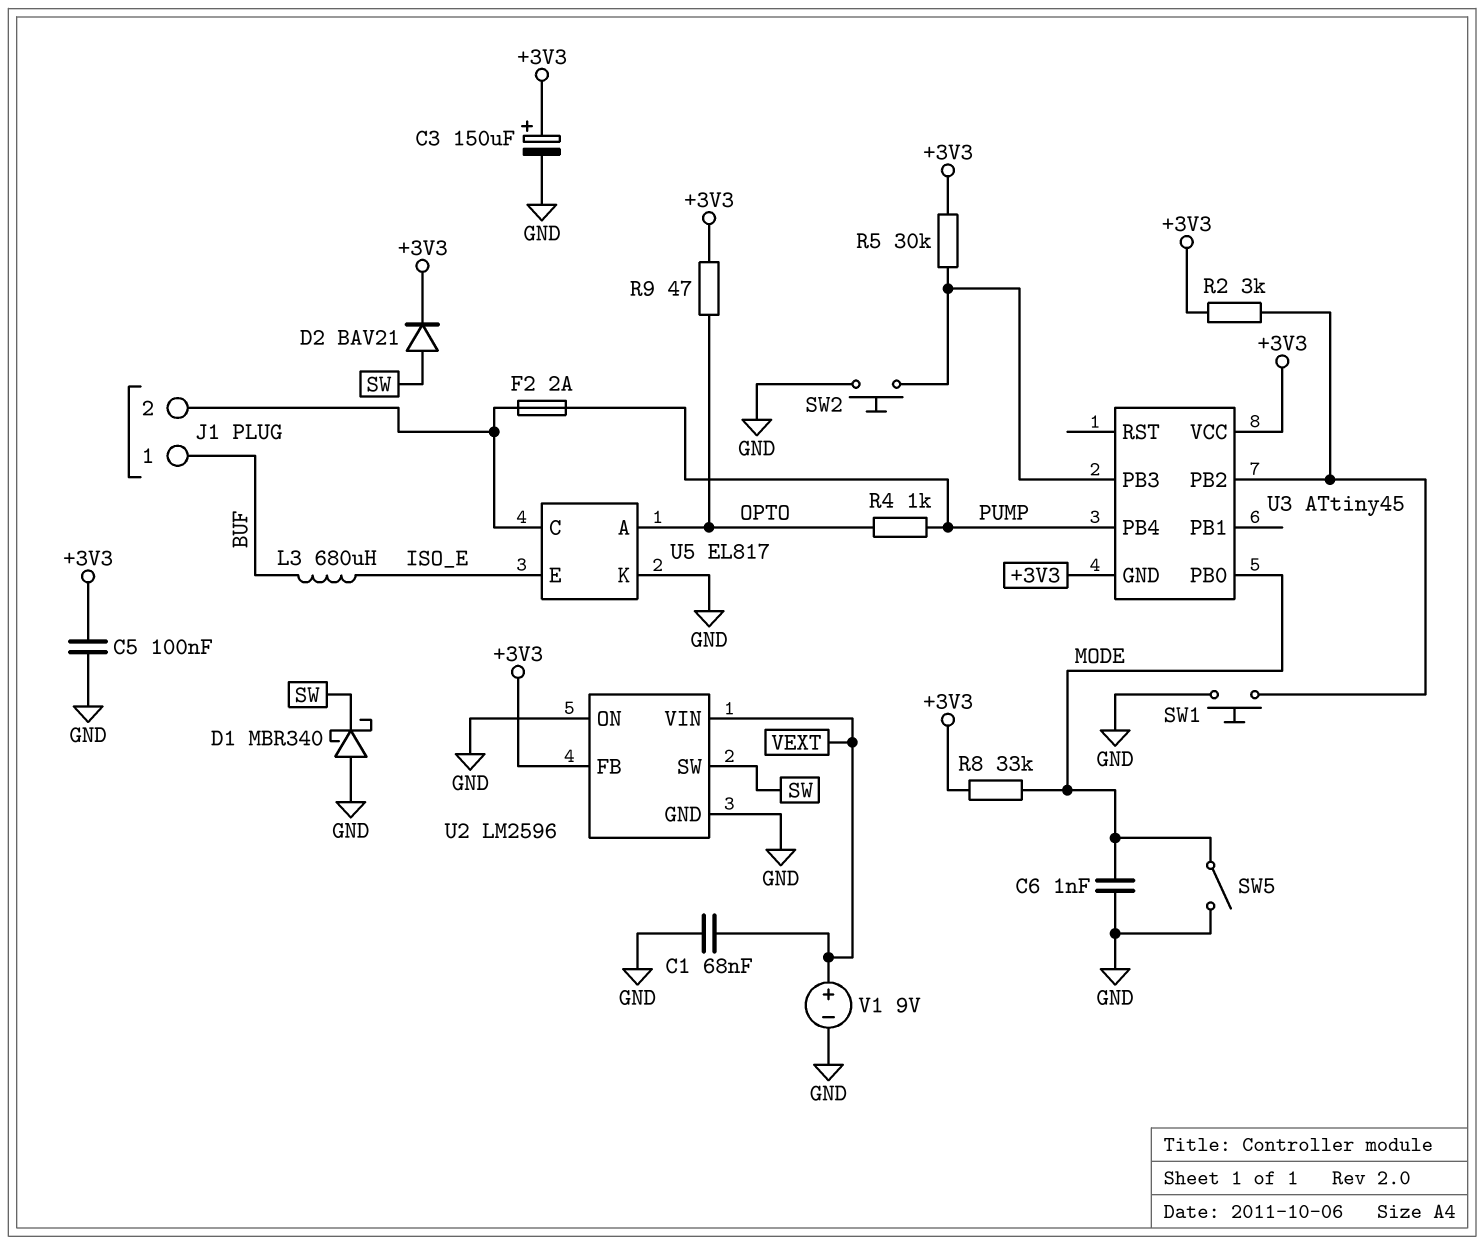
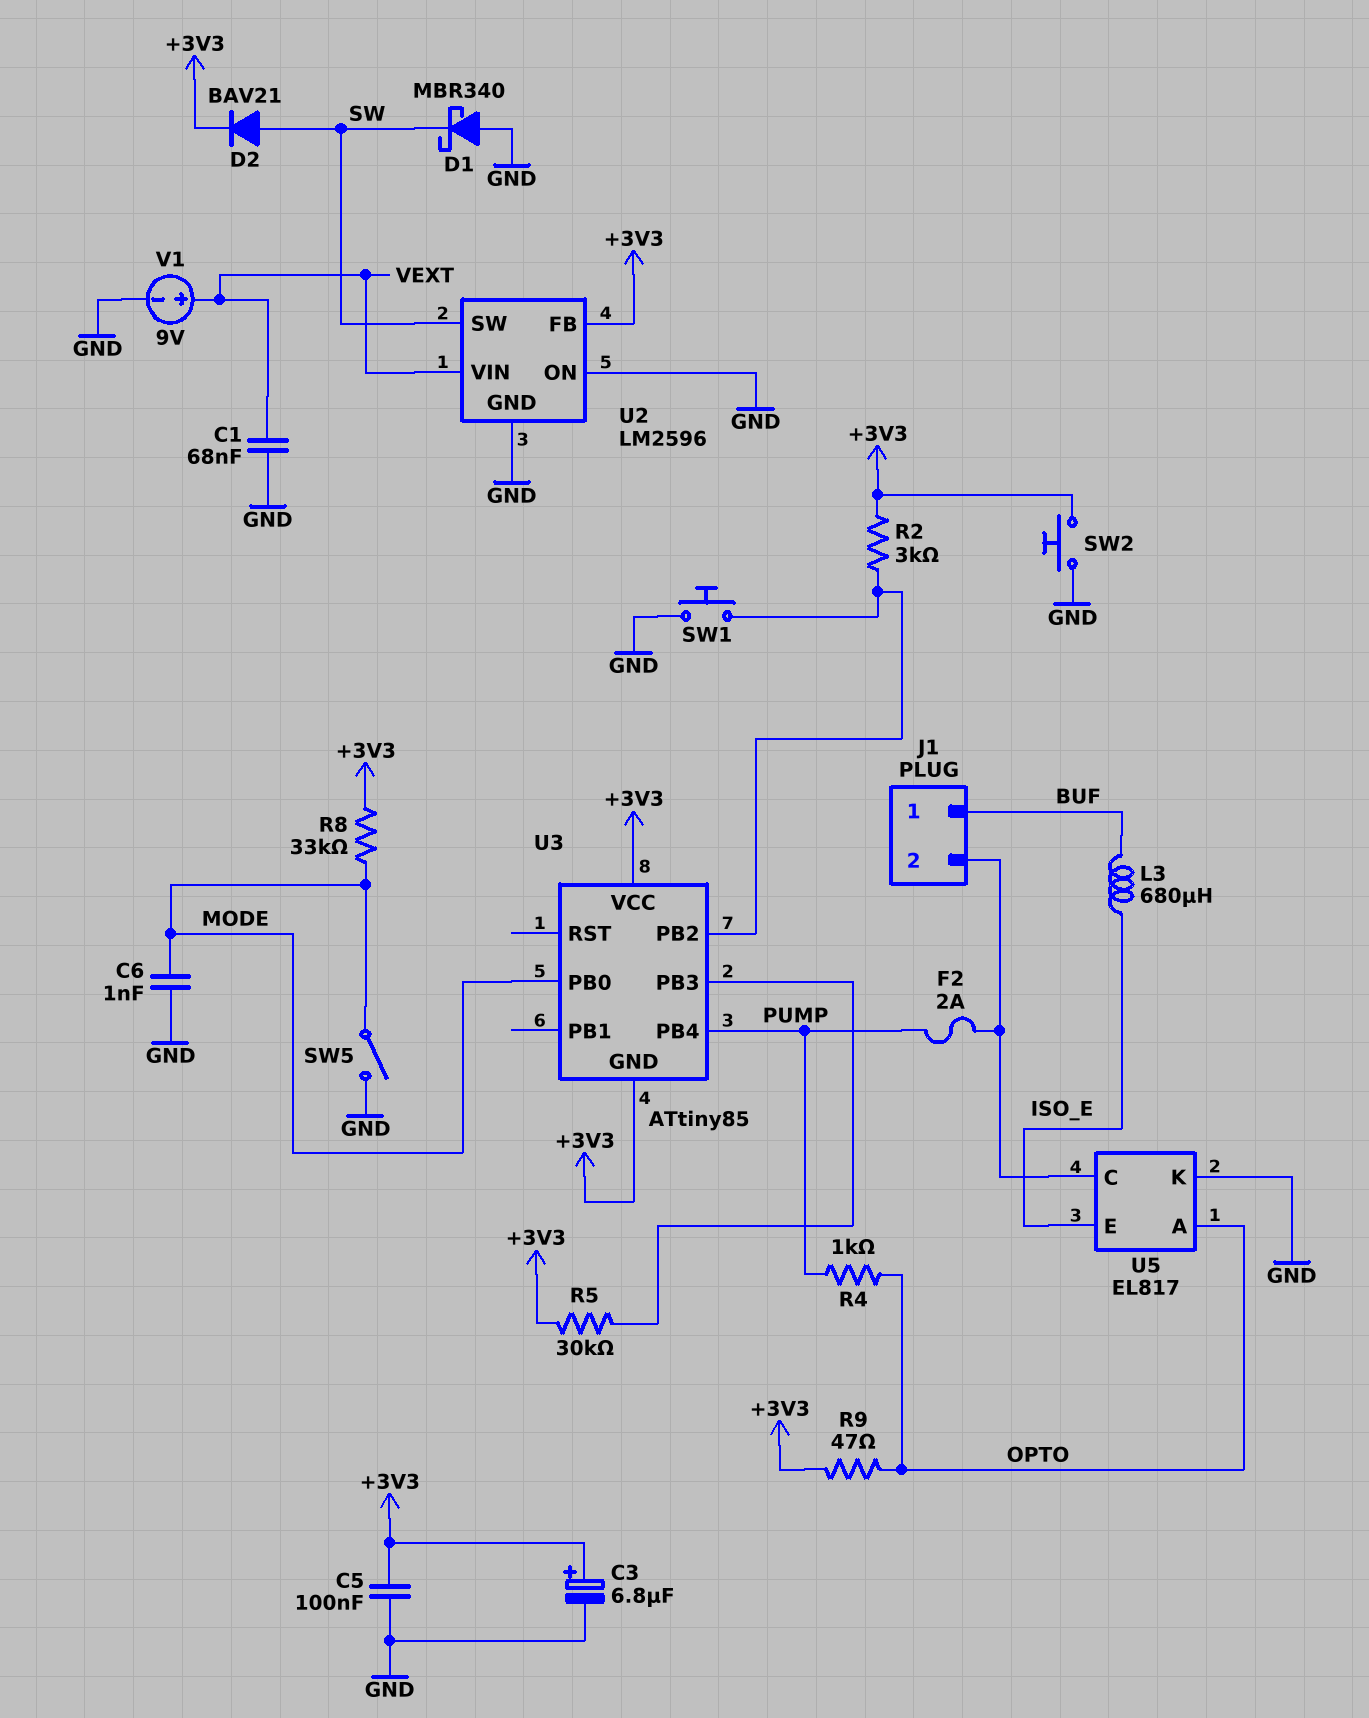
C3: 150uF (plus +3V3, minus GND) -> 6.8uF (plus +3V3, minus GND)
SW2: button (GND, U3/PB3) -> button (+3V3, GND)
U3: ATtiny45 -> ATtiny85

